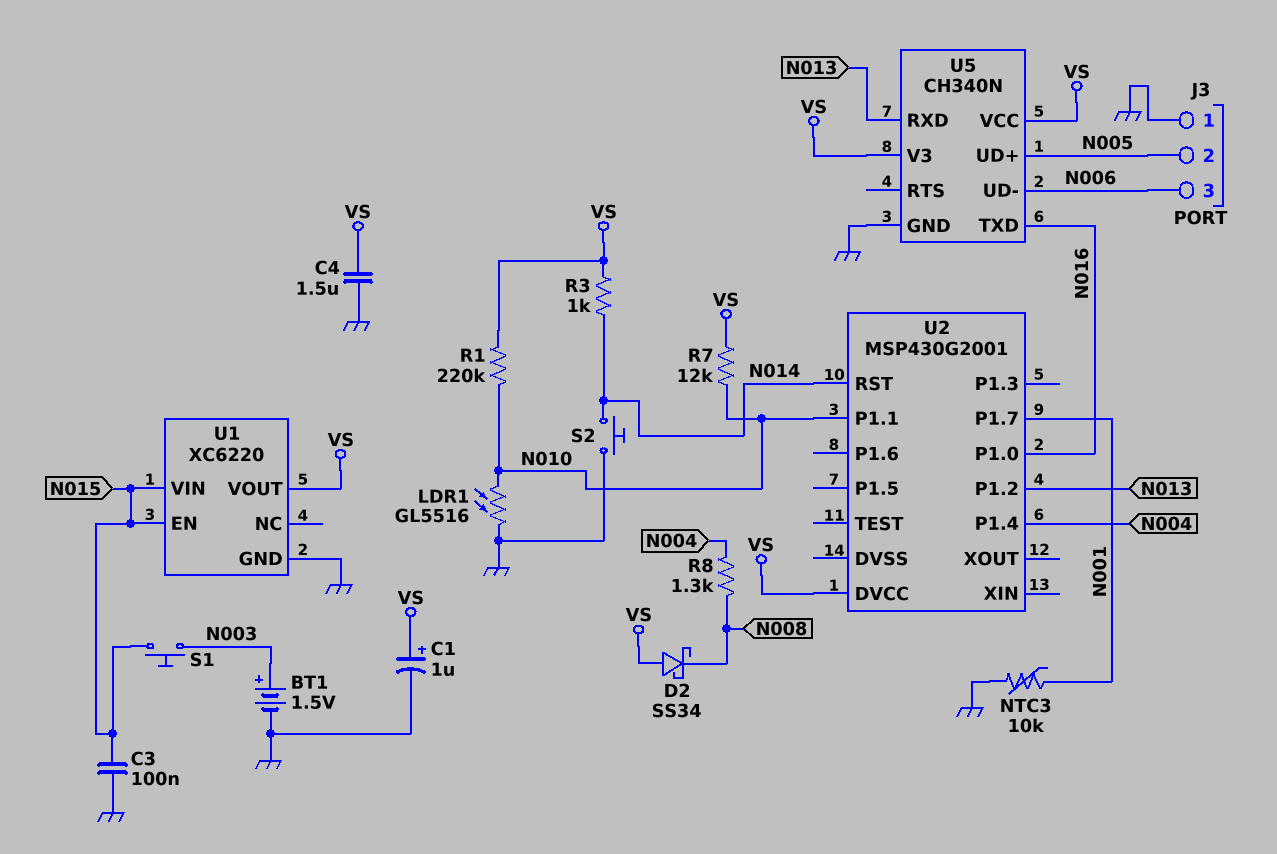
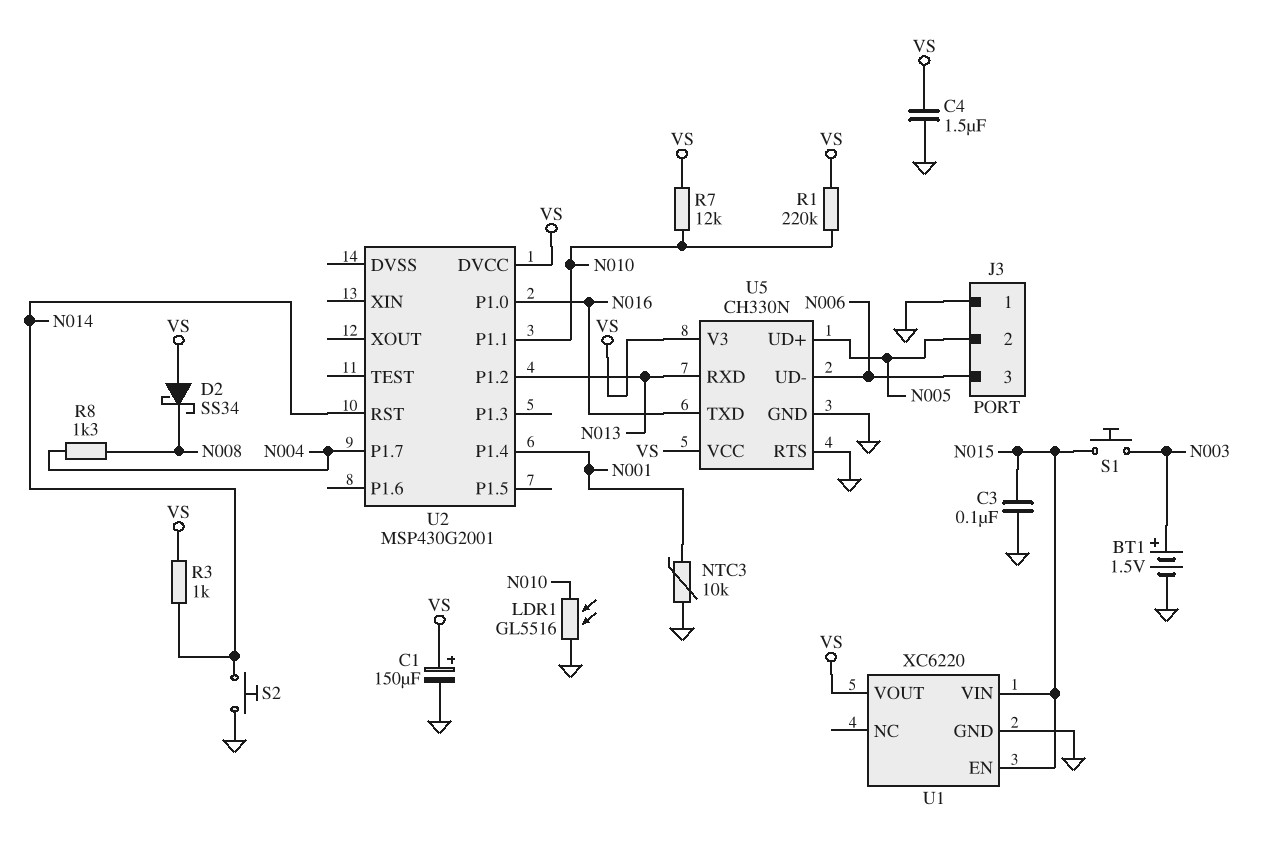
C1: 1uF (plus VS, minus GND) -> 150uF (plus VS, minus GND)
U2 pin P1.4: N004 -> N001
U2 pin P1.7: N001 -> N004
U5: CH340N -> CH330N
U5 pin RTS: none -> GND

